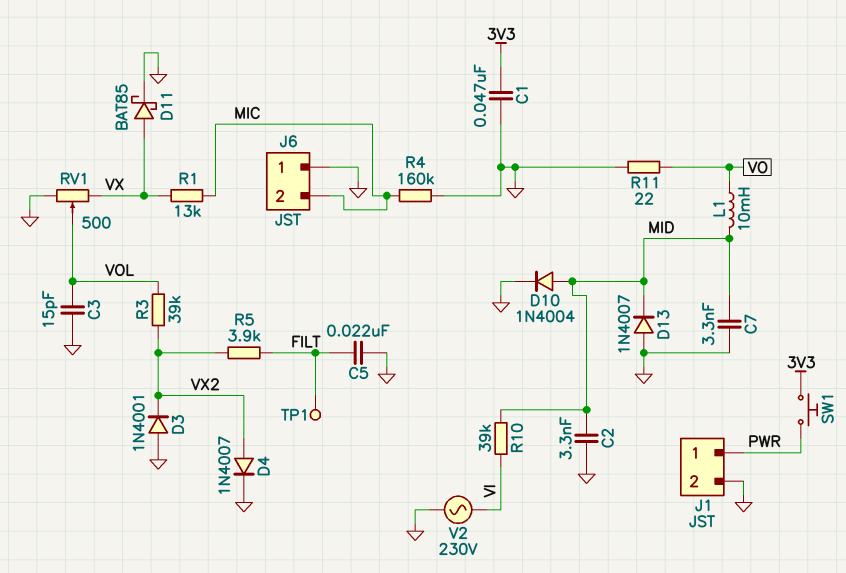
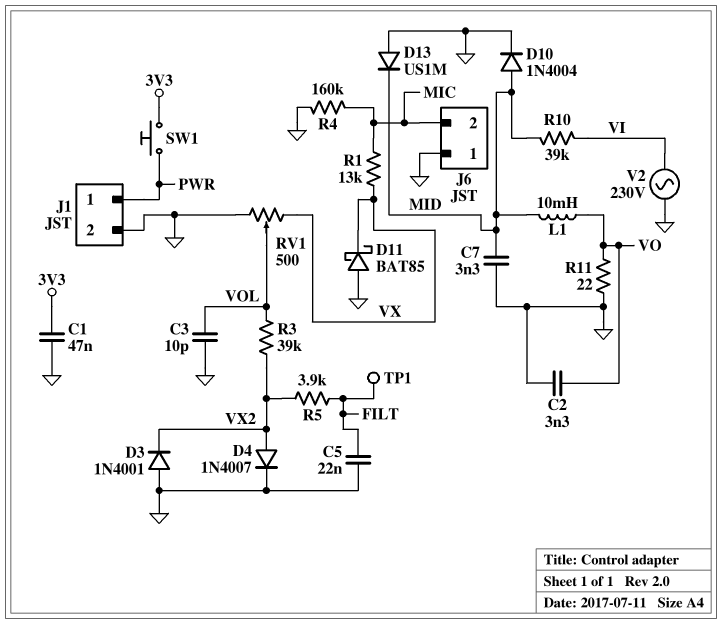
C2: 3.3nF (GND, MID) -> 3.3nF (GND, VO)
C3: 15pF (GND, VOL) -> 10pF (GND, VOL)
D11: schottky BAT85 (A VX, K GND) -> schottky BAT85 (A GND, K VX)
D13: diode 1N4007 (A GND, K MID) -> diode US1M (A GND, K MID)

